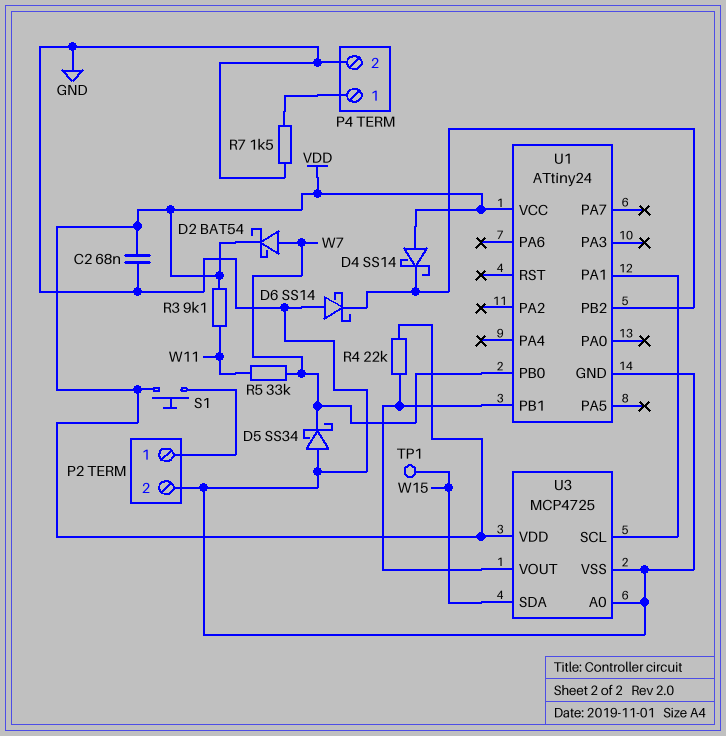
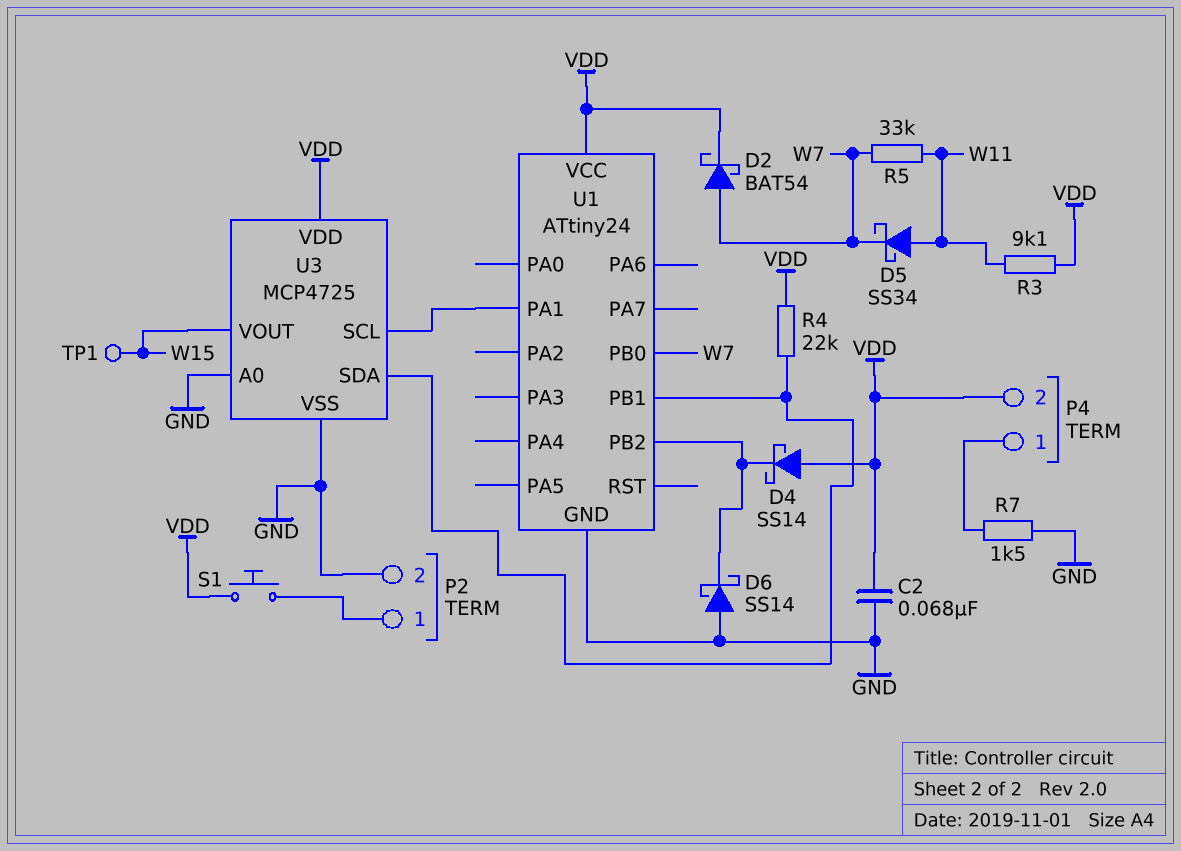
D5: schottky SS34 (A GND, K W7) -> schottky SS34 (A W11, K W7)
P4 pin 2: GND -> VDD
U3 pin SDA: W15 -> U1/PB1
U3 pin VOUT: U1/PB1 -> W15

